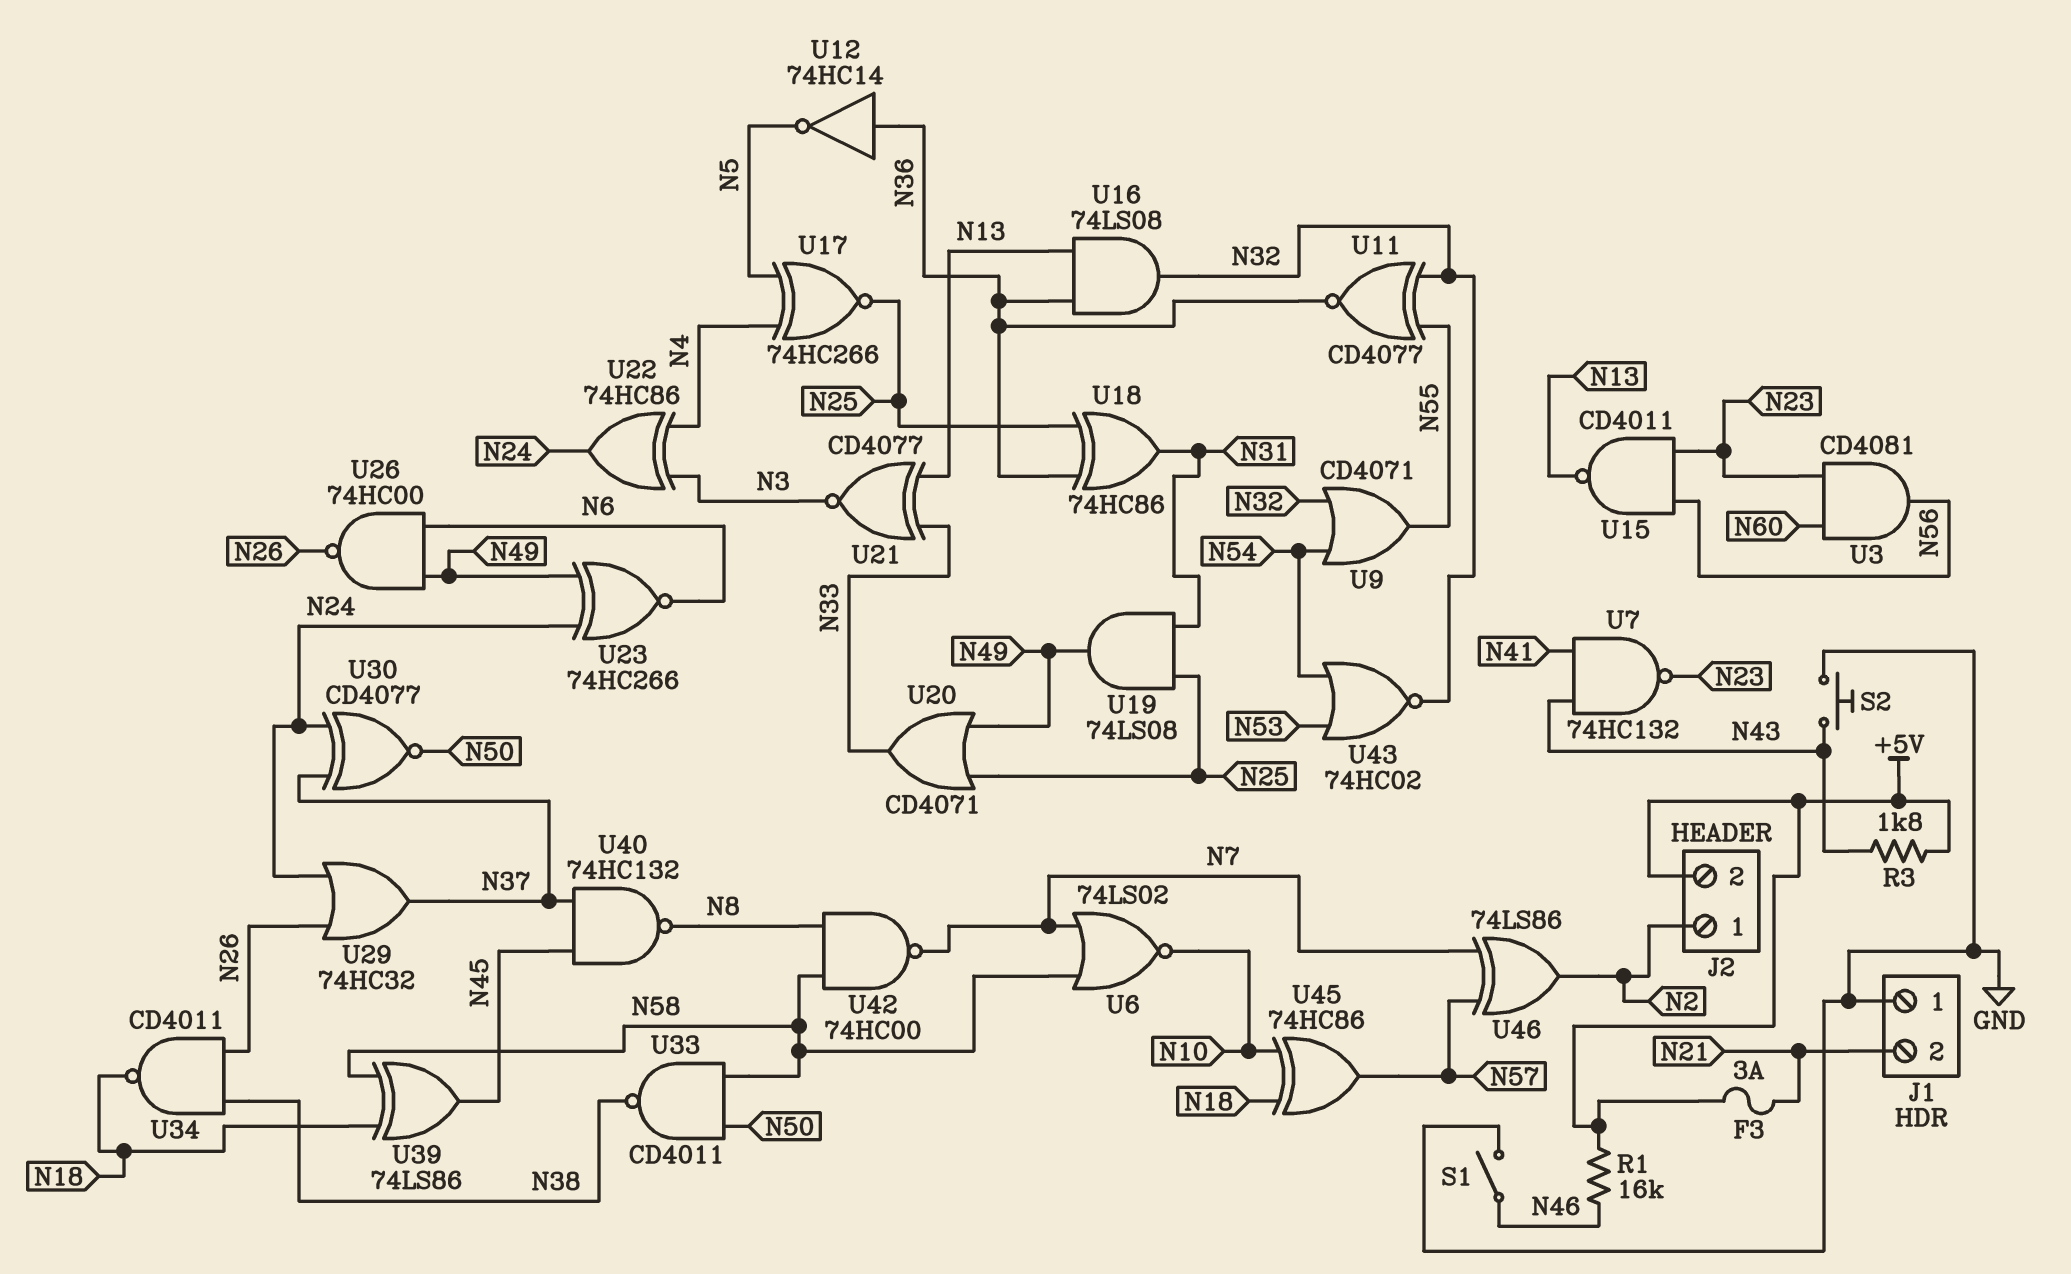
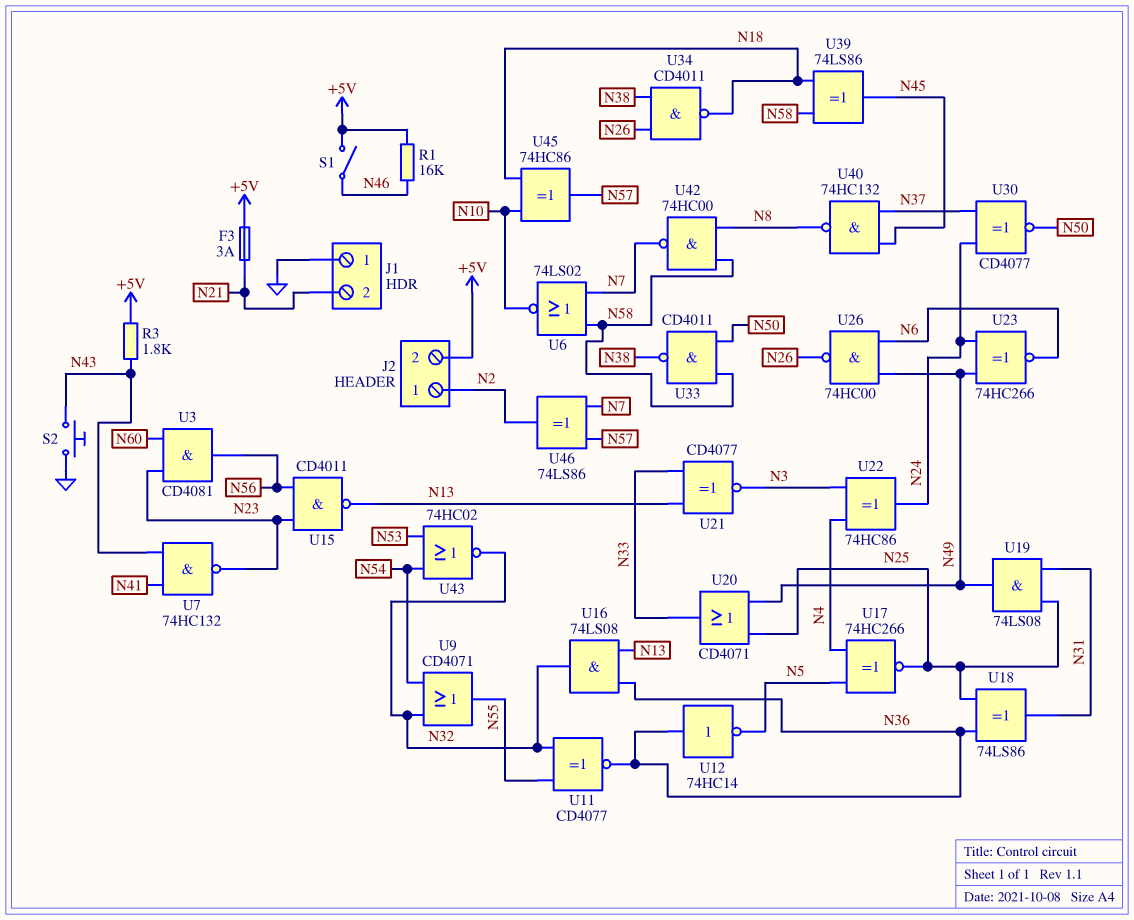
S1: switch (GND, N46) -> switch (+5V, N46)
U18: XOR 74HC86 (in N25, in N36, out N31) -> XOR 74LS86 (in N25, in N36, out N31)
U29: OR 74HC32 (in N24, in N26, out N37) -> none

